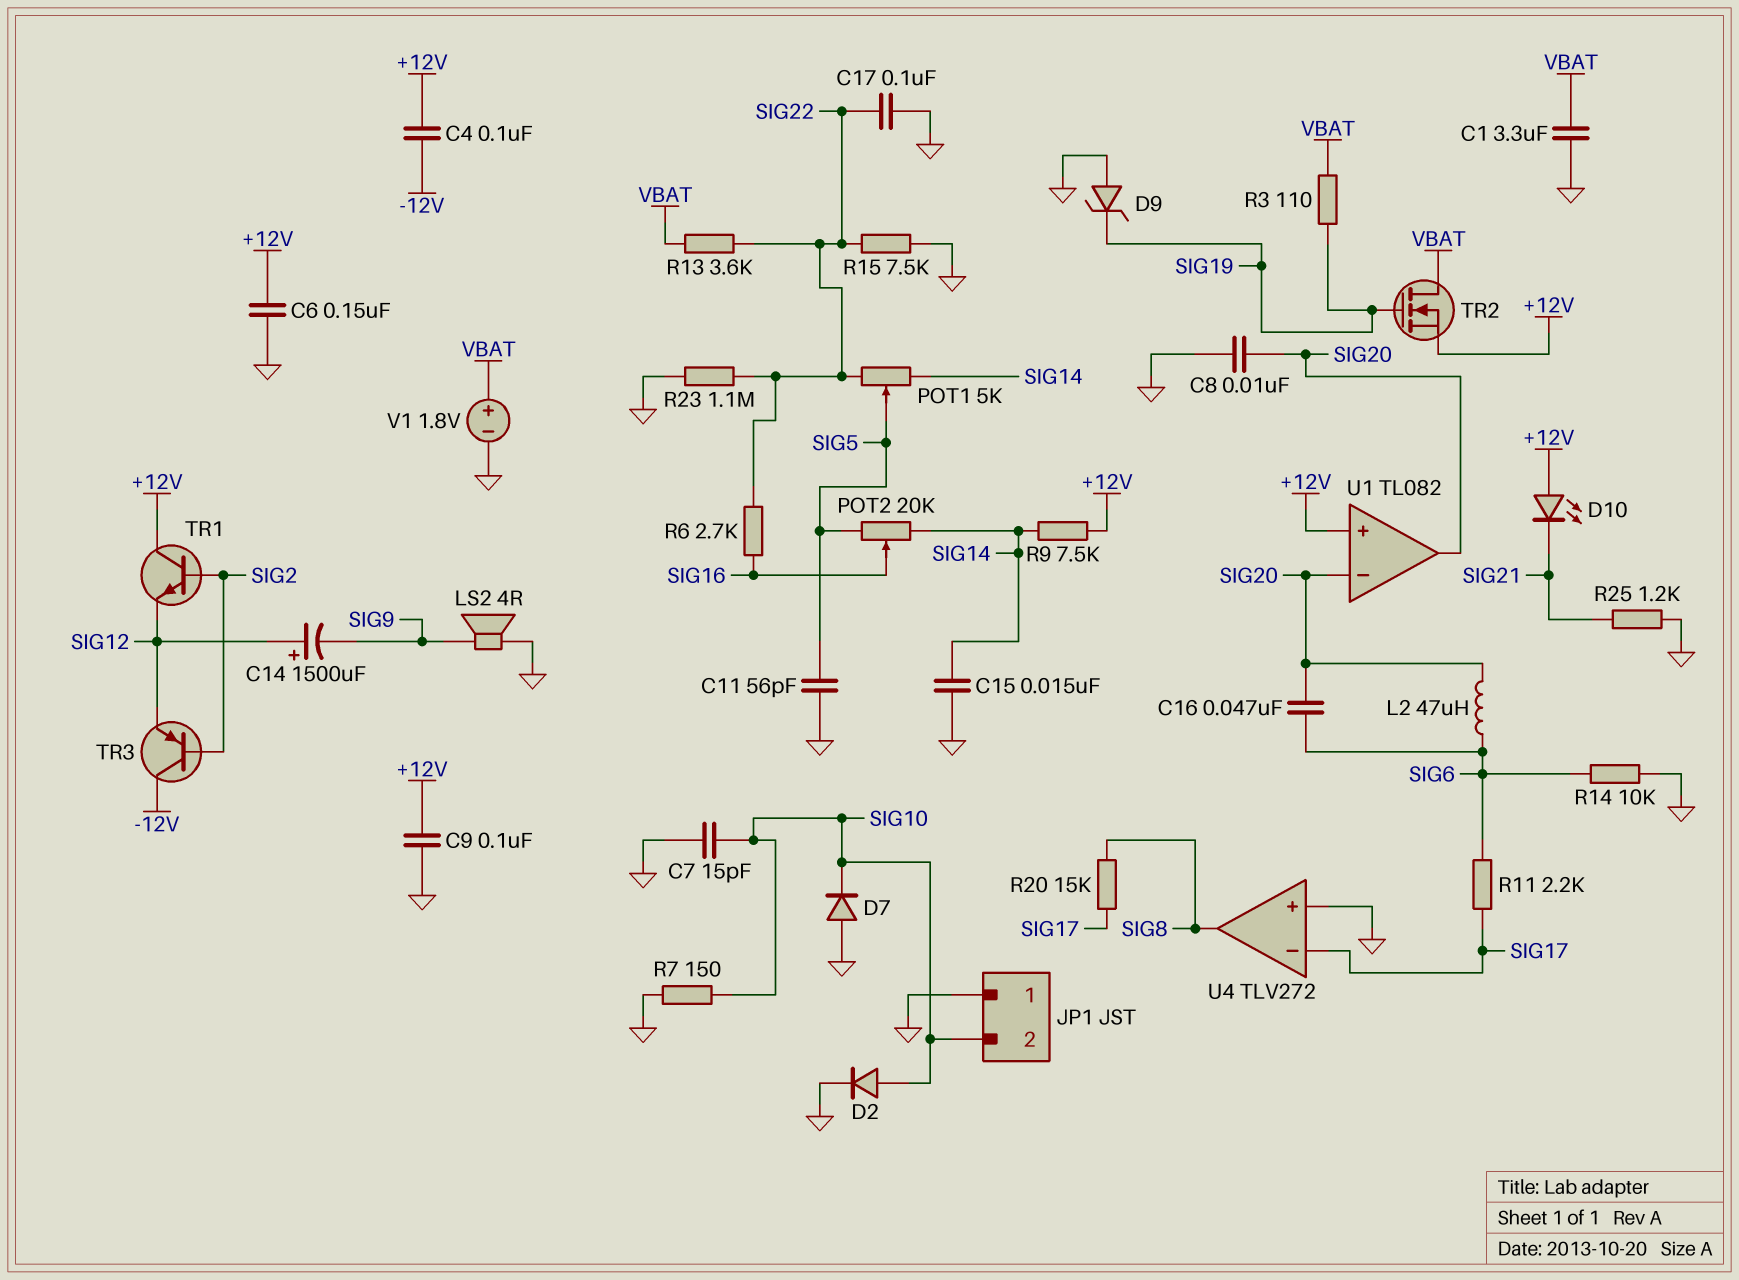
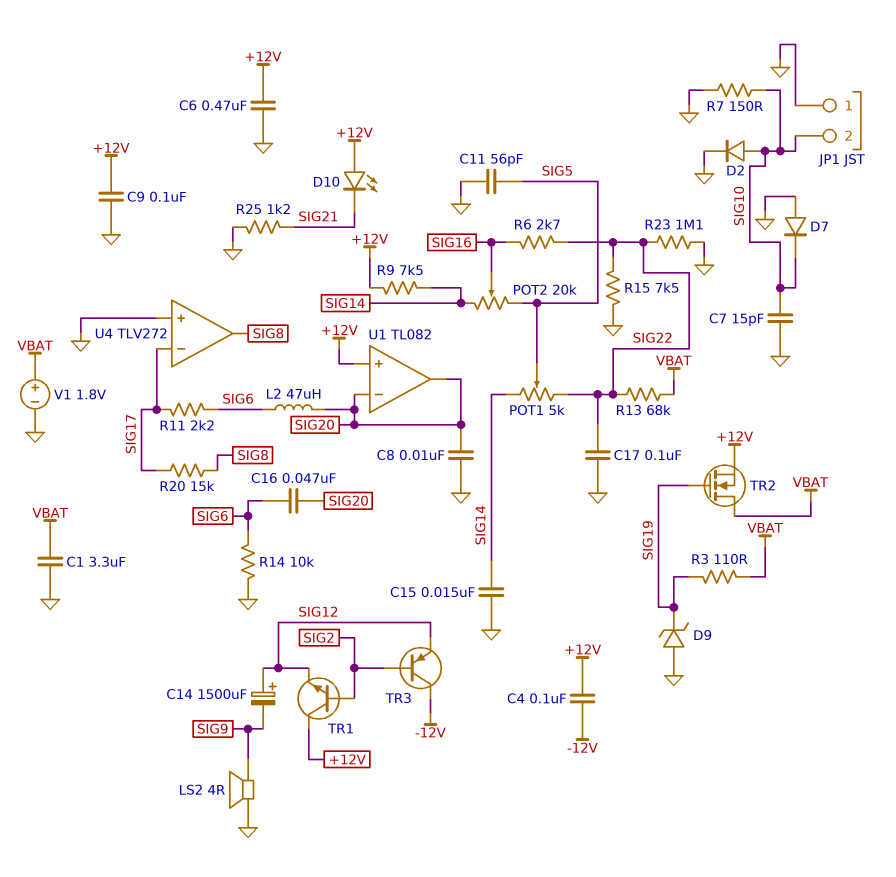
C6: 150nF (+12V, GND) -> 470nF (+12V, GND)
R13: 3.6k (SIG22, VBAT) -> 68k (SIG22, VBAT)

